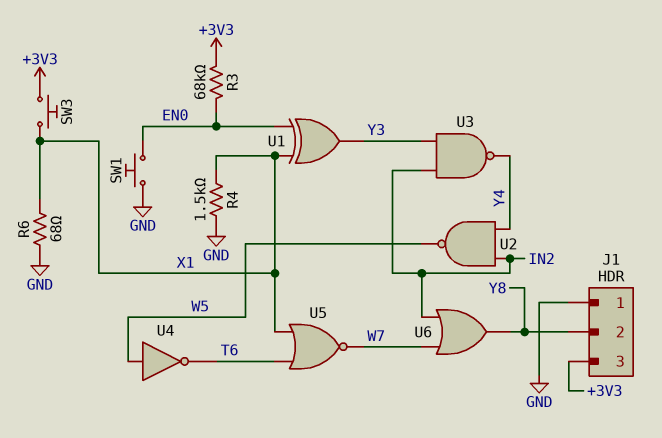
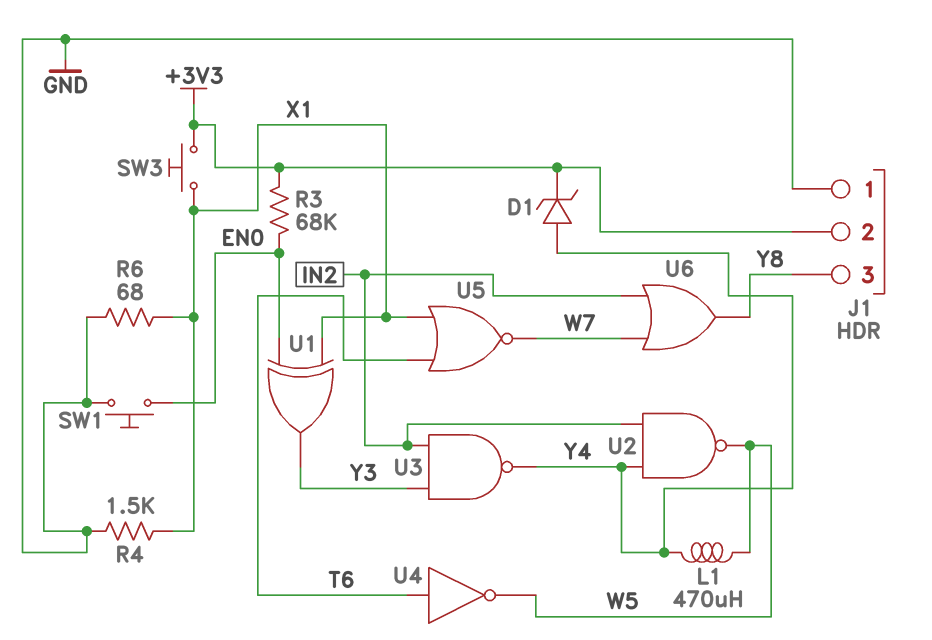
D1: none -> zener (A Y4, K +3V3)
J1 pin 2: Y8 -> +3V3
J1 pin 3: +3V3 -> Y8
L1: none -> 470uH (W5, Y4)
U4: NOT (in W5, out T6) -> NOT (in T6, out W5)

